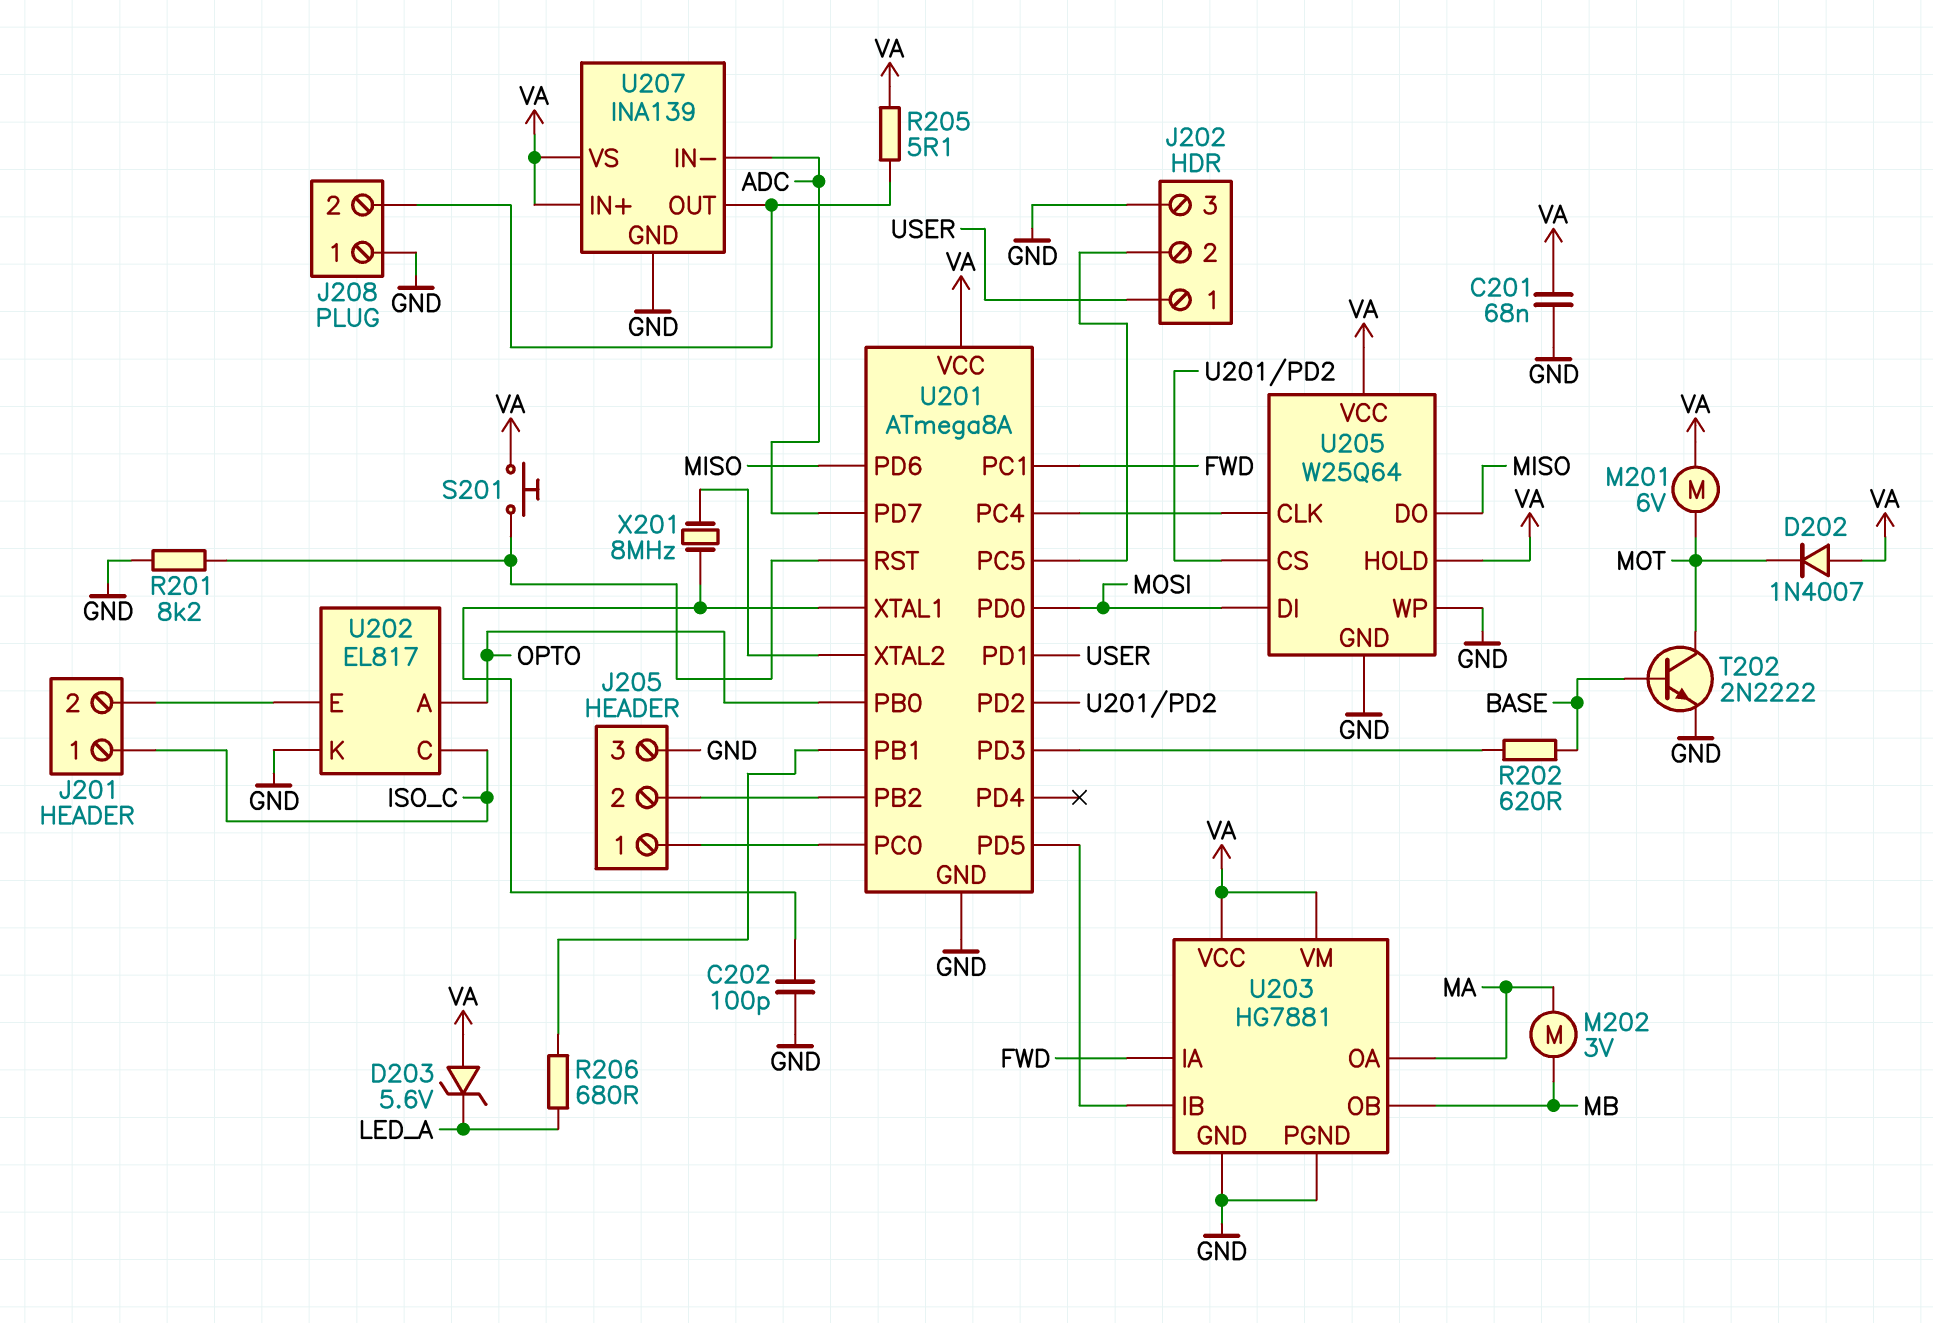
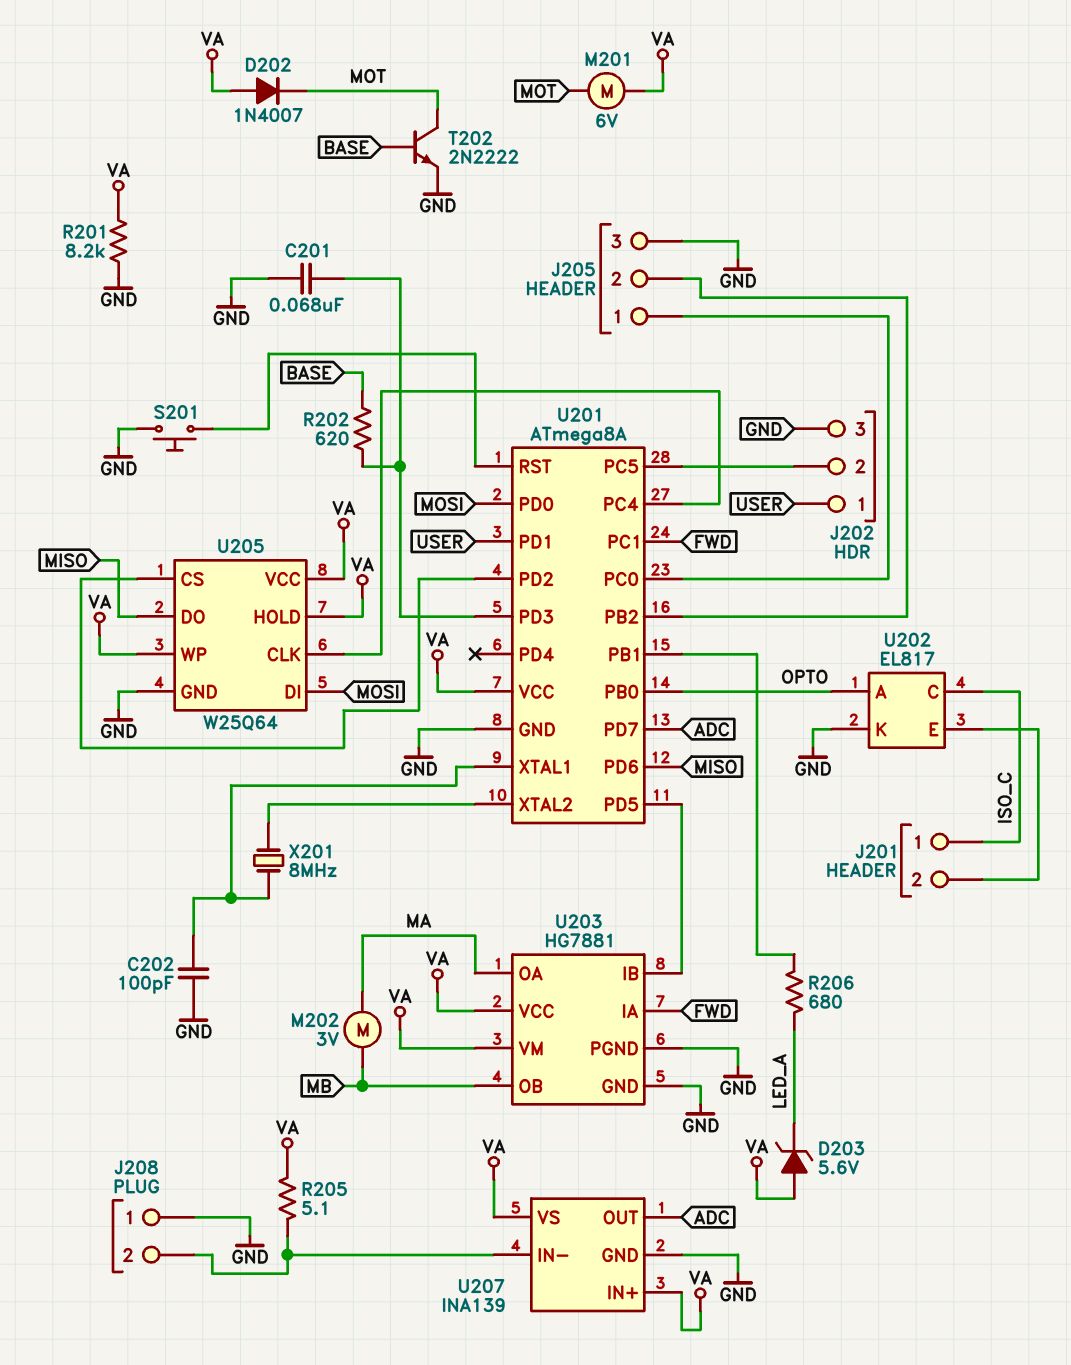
C201: 68nF (GND, VA) -> 68nF (GND, U201/PD3)
R201: 8.2k (GND, U201/RST) -> 8.2k (GND, VA)
S201: button (U201/RST, VA) -> button (GND, U201/RST)
U205 pin WP: GND -> VA
U207 pin IN-: ADC -> J208/2
U207 pin OUT: J208/2 -> ADC

